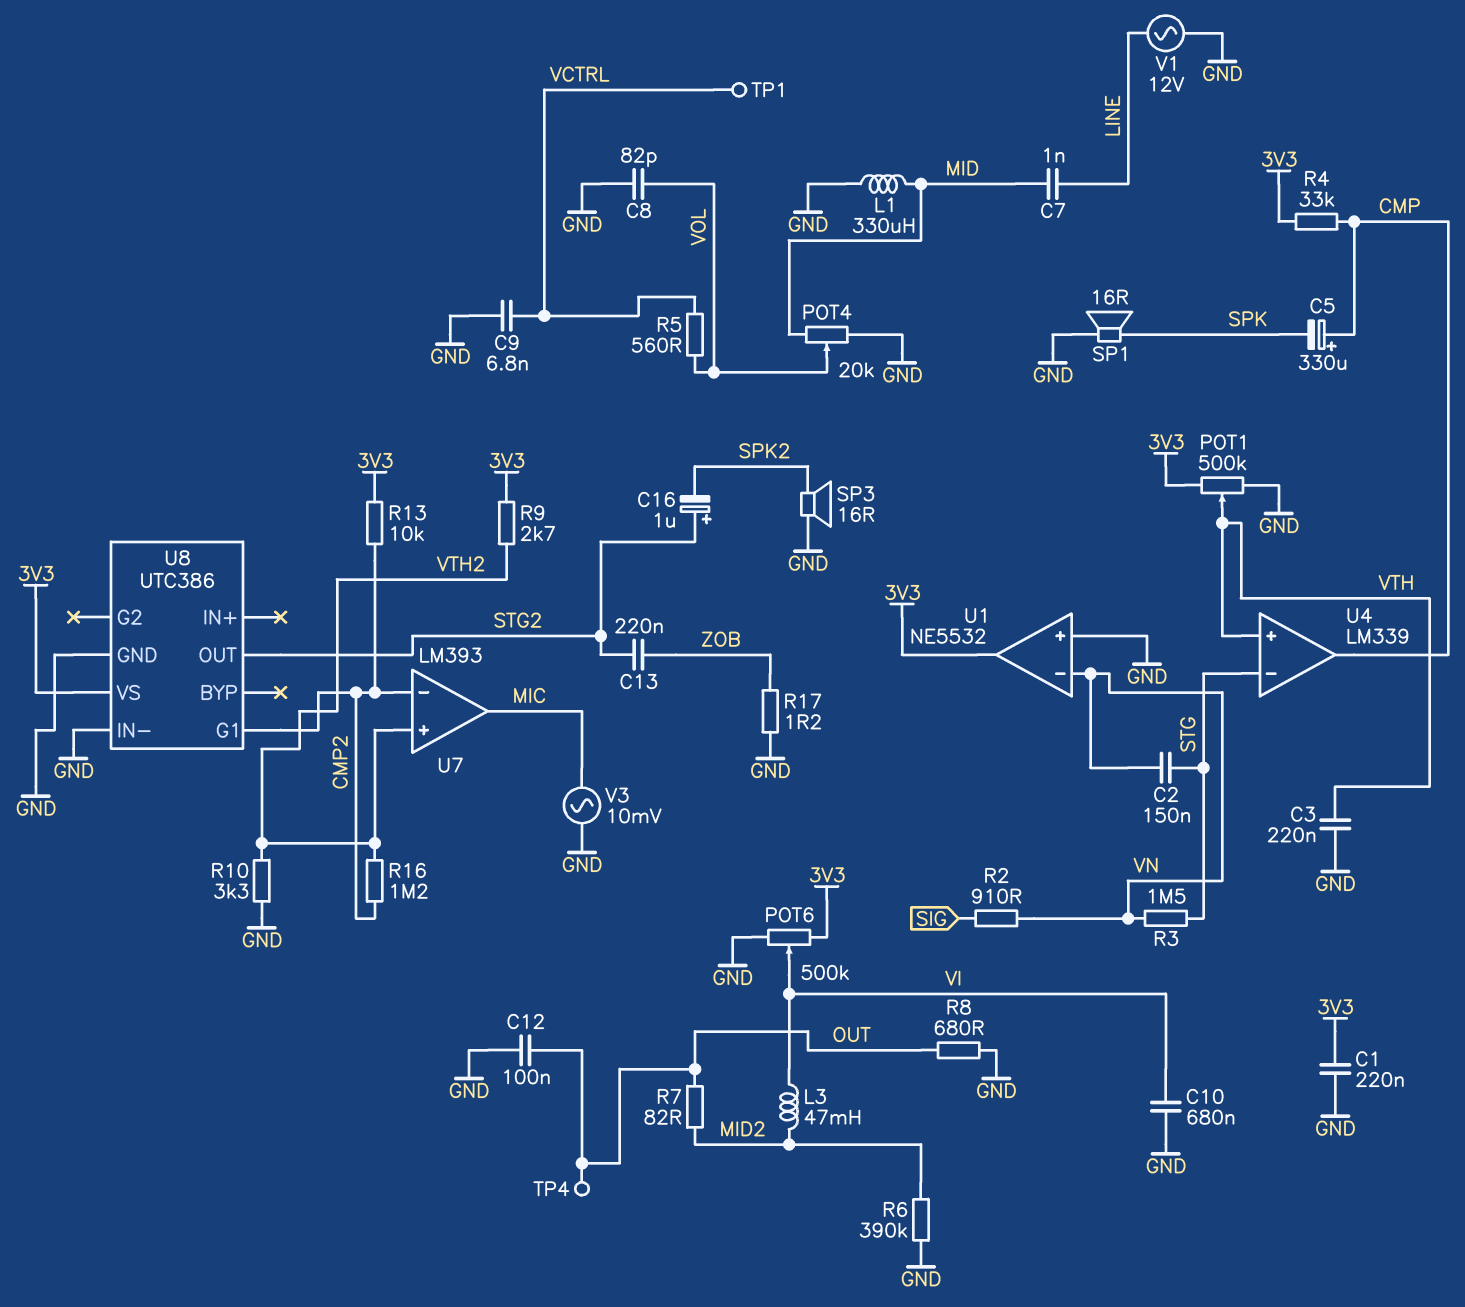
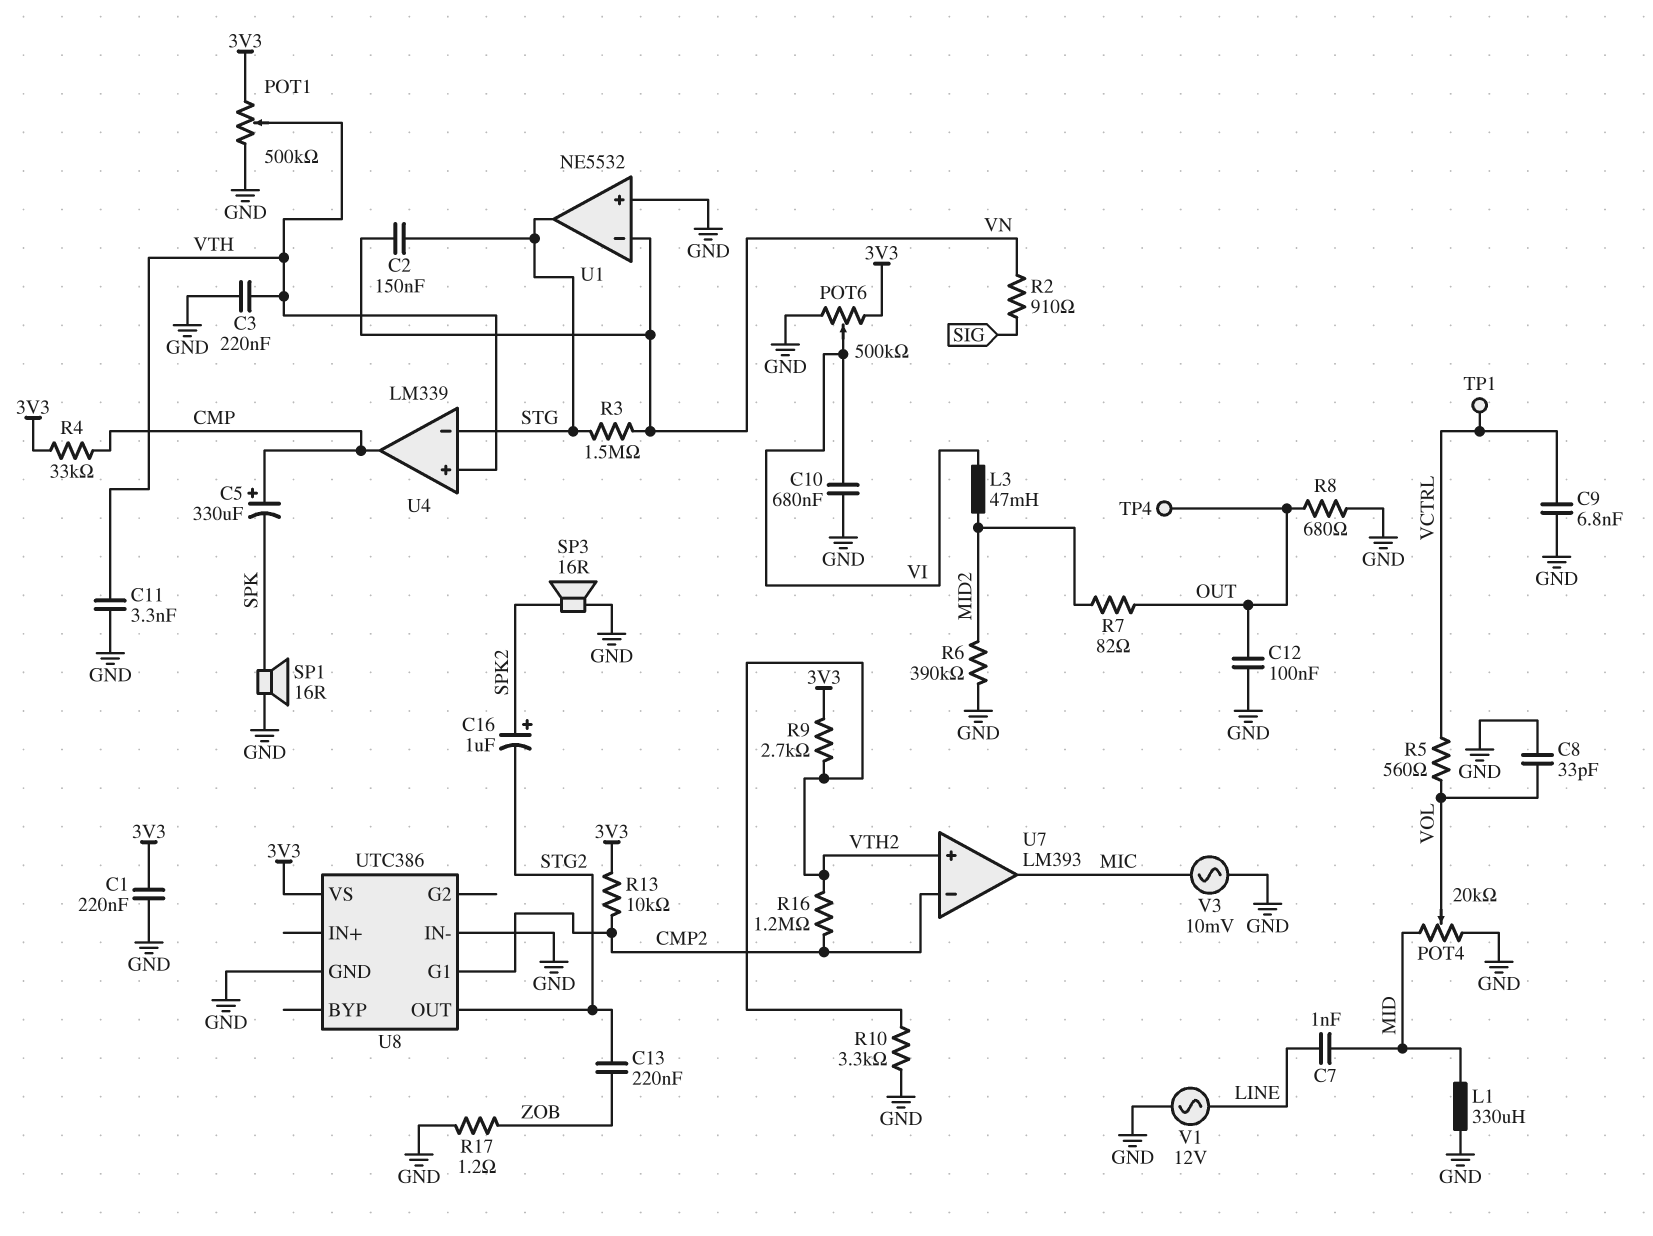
C8: 82pF (GND, VOL) -> 33pF (GND, VOL)
C11: none -> 3.3nF (GND, VTH)
C16: 1uF (plus STG2, minus SPK2) -> 1uF (plus SPK2, minus STG2)
U1 pin out: 3V3 -> STG

